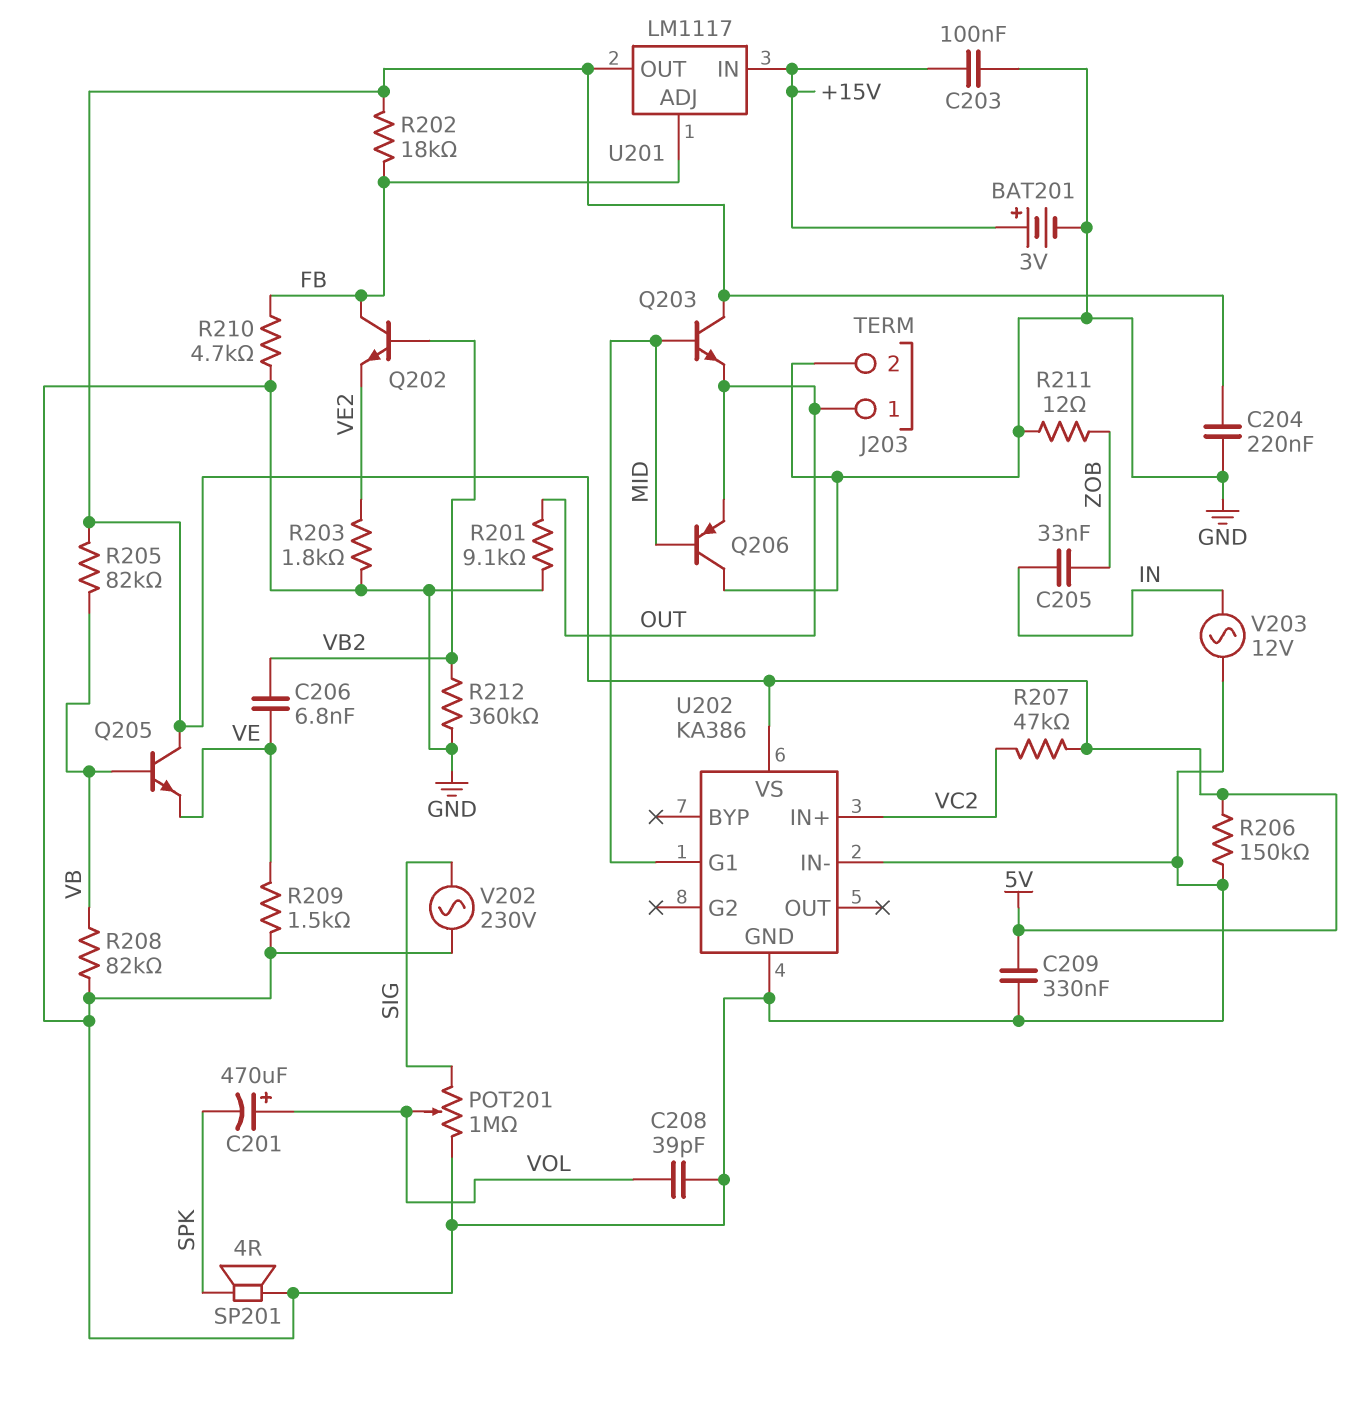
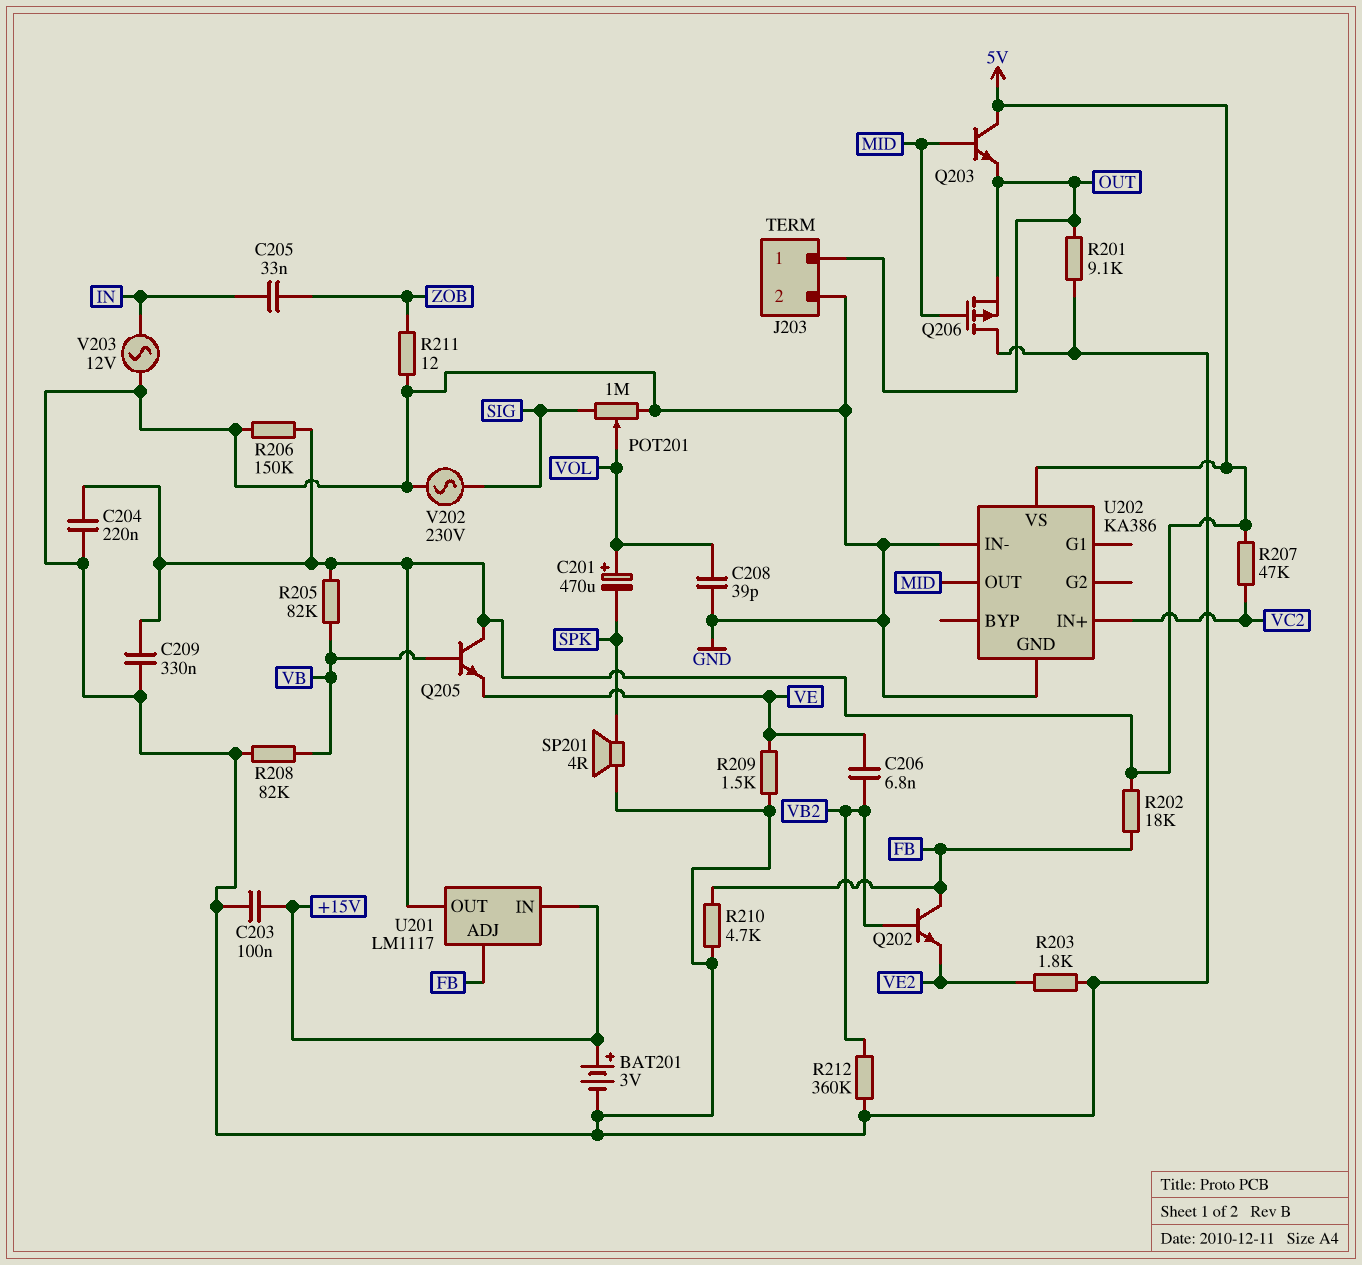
Q206: PNP (B MID, C GND, E OUT) -> PMOS (G MID, D GND, S OUT)
U202 pin G1: MID -> none
U202 pin OUT: none -> MID

